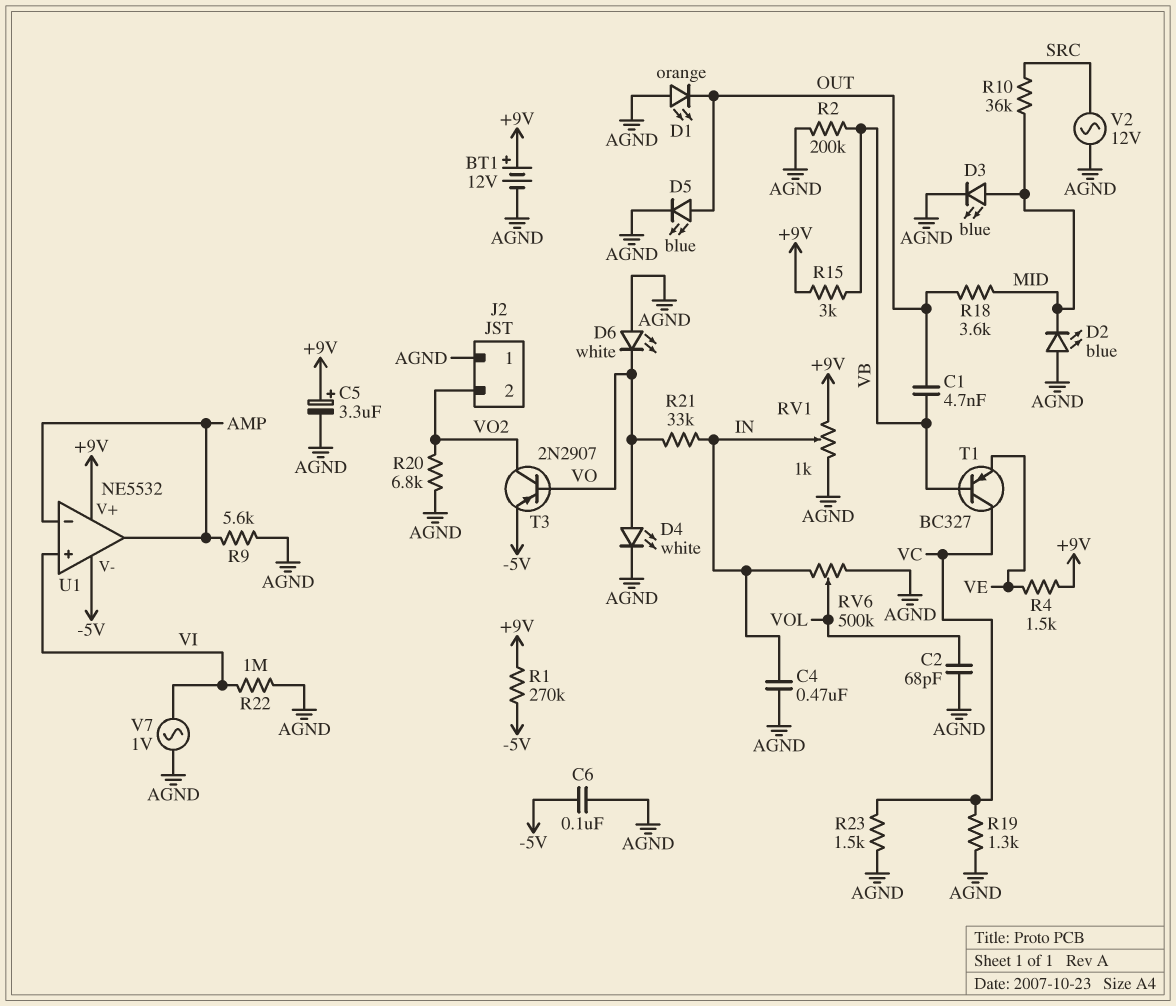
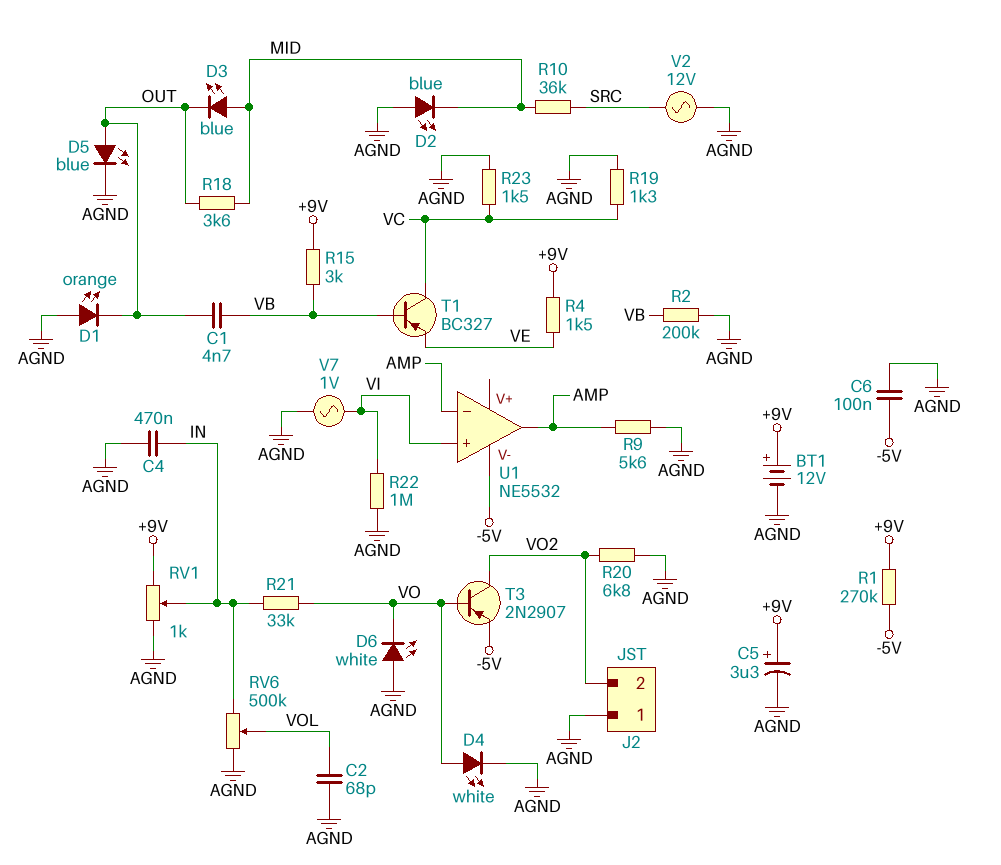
D3: LED blue (A MID, K AGND) -> LED blue (A MID, K OUT)
U1 pin V+: +9V -> none

